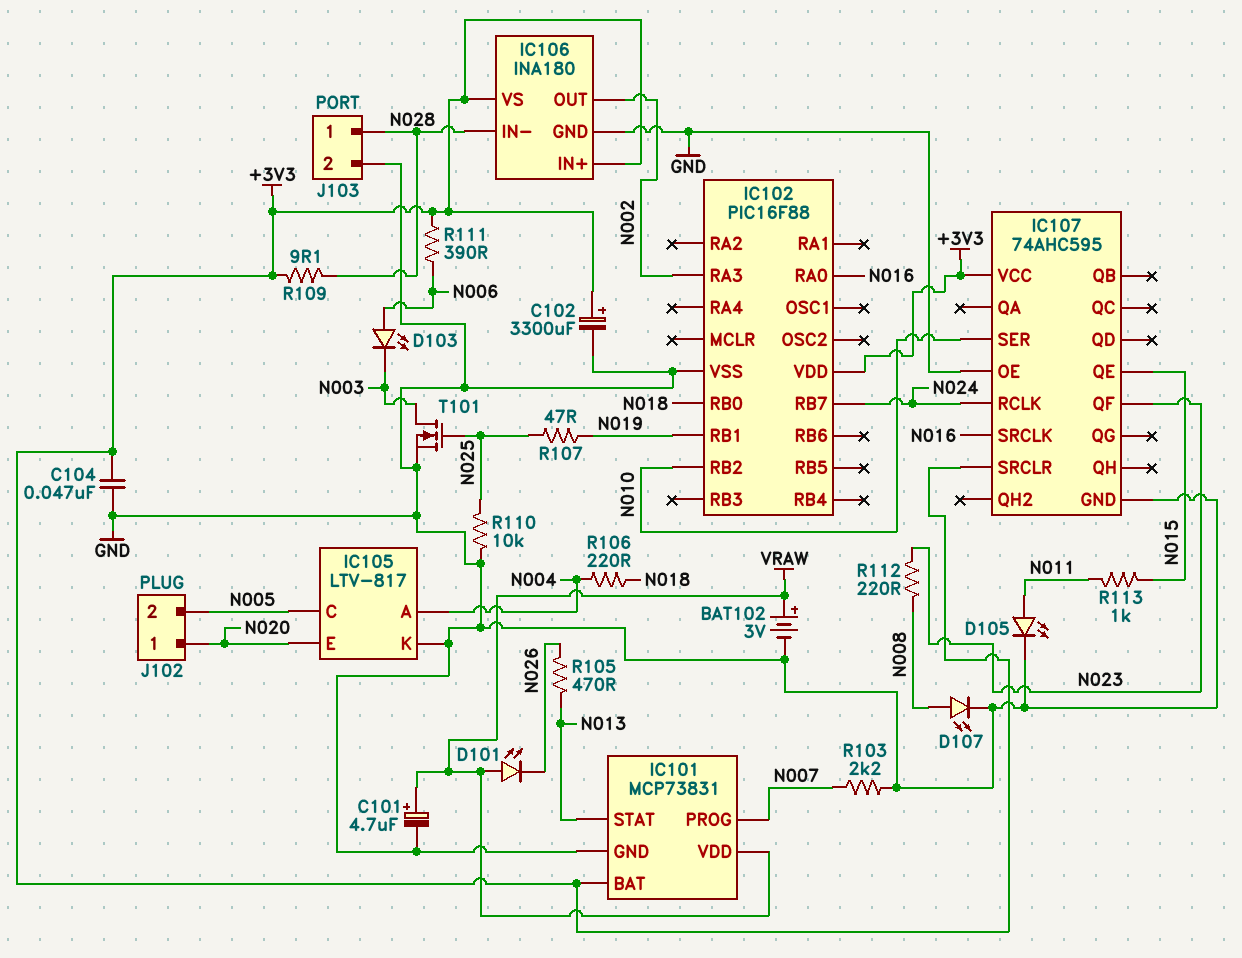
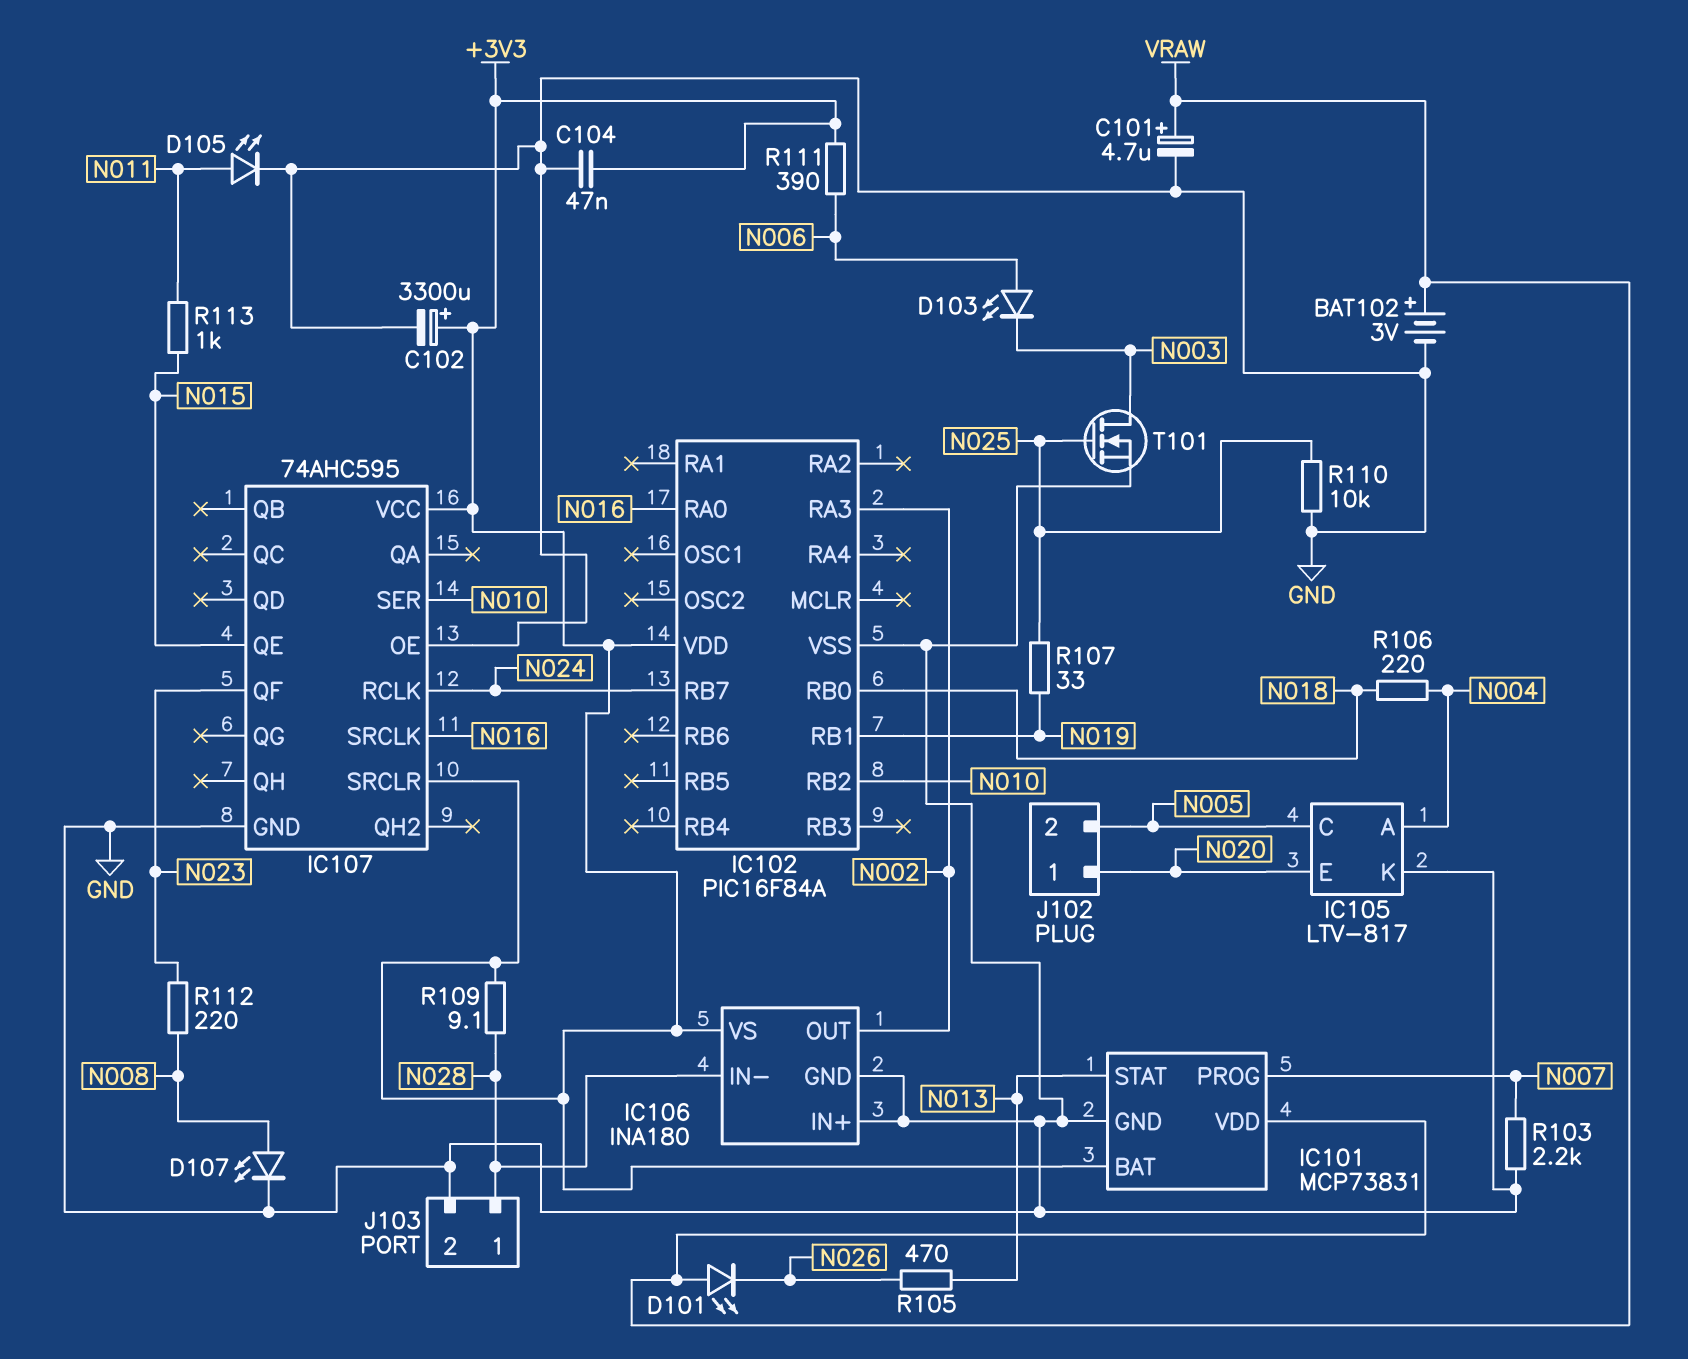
IC102: PIC16F88 -> PIC16F84A
IC106 pin IN+: +3V3 -> GND
R107: 47 (N019, N025) -> 33 (N019, N025)

